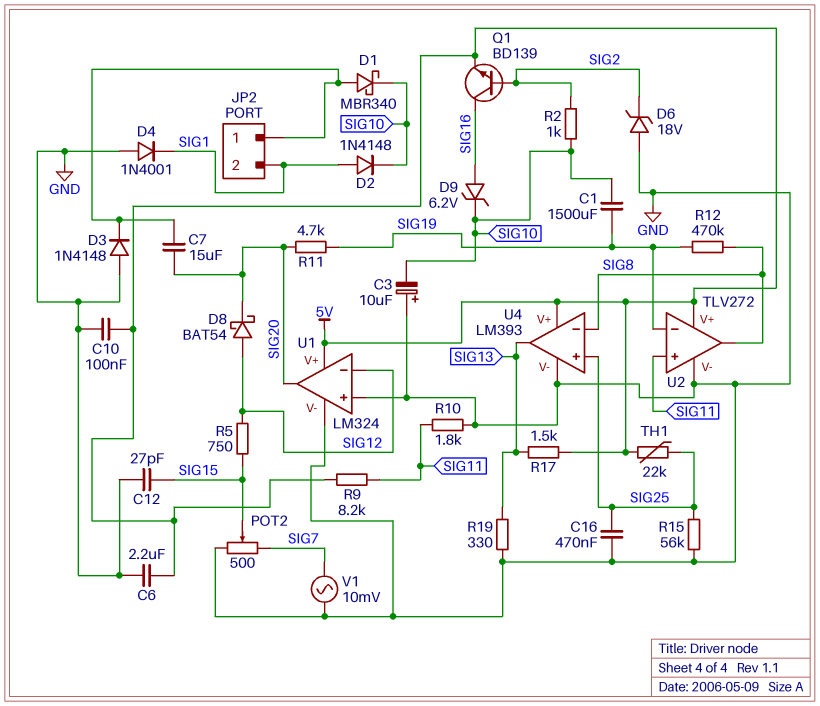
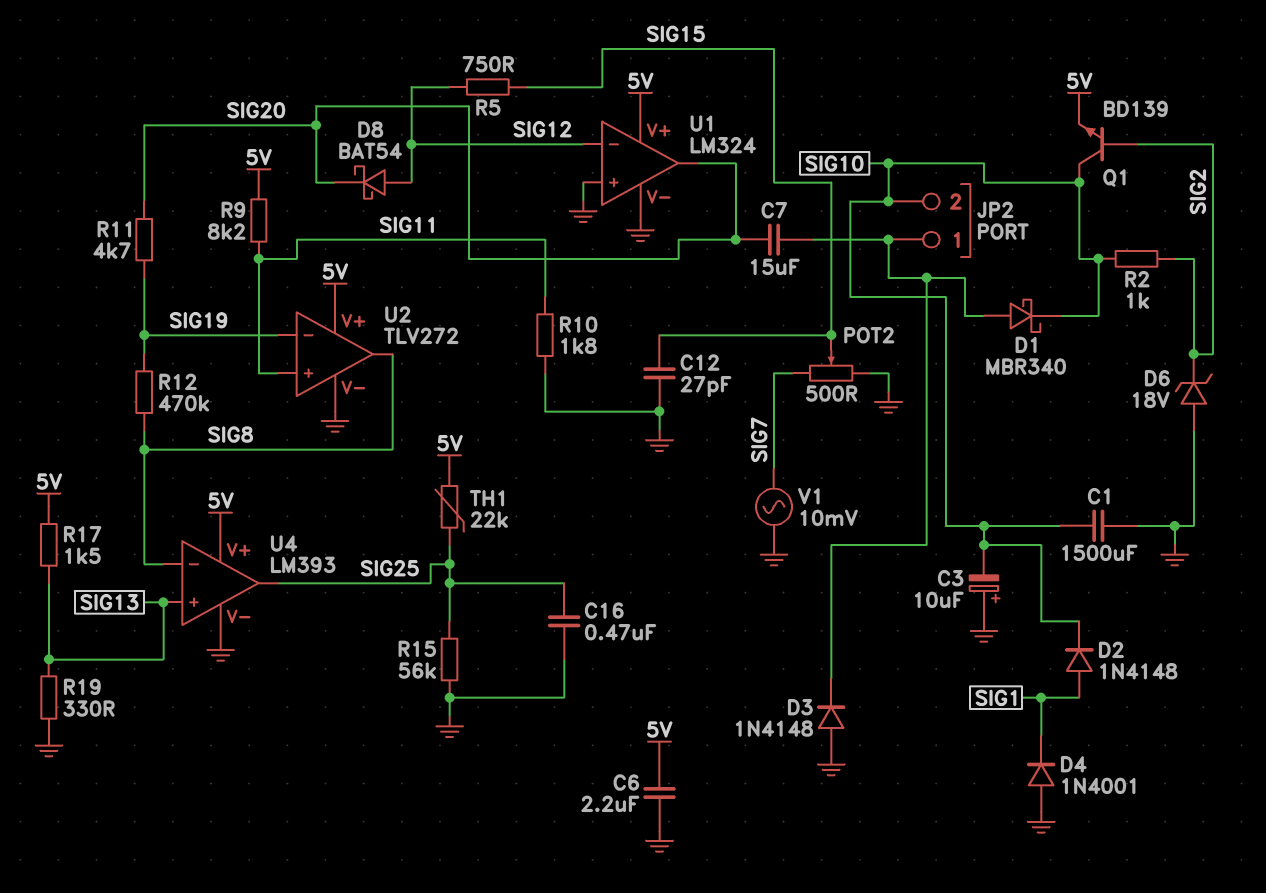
C1: 1500uF (SIG10, SIG19) -> 1500uF (GND, SIG10)
C10: 100nF (5V, GND) -> none
D9: zener 6.2V (A SIG16, K SIG10) -> none
JP2 pin 2: SIG1 -> SIG10
Q1: NPN BD139 (B SIG2, C SIG16, E 5V) -> NPN BD139 (B SIG2, C SIG10, E 5V)
U4 pin in+: SIG25 -> SIG13
U4 pin out: SIG13 -> SIG25

